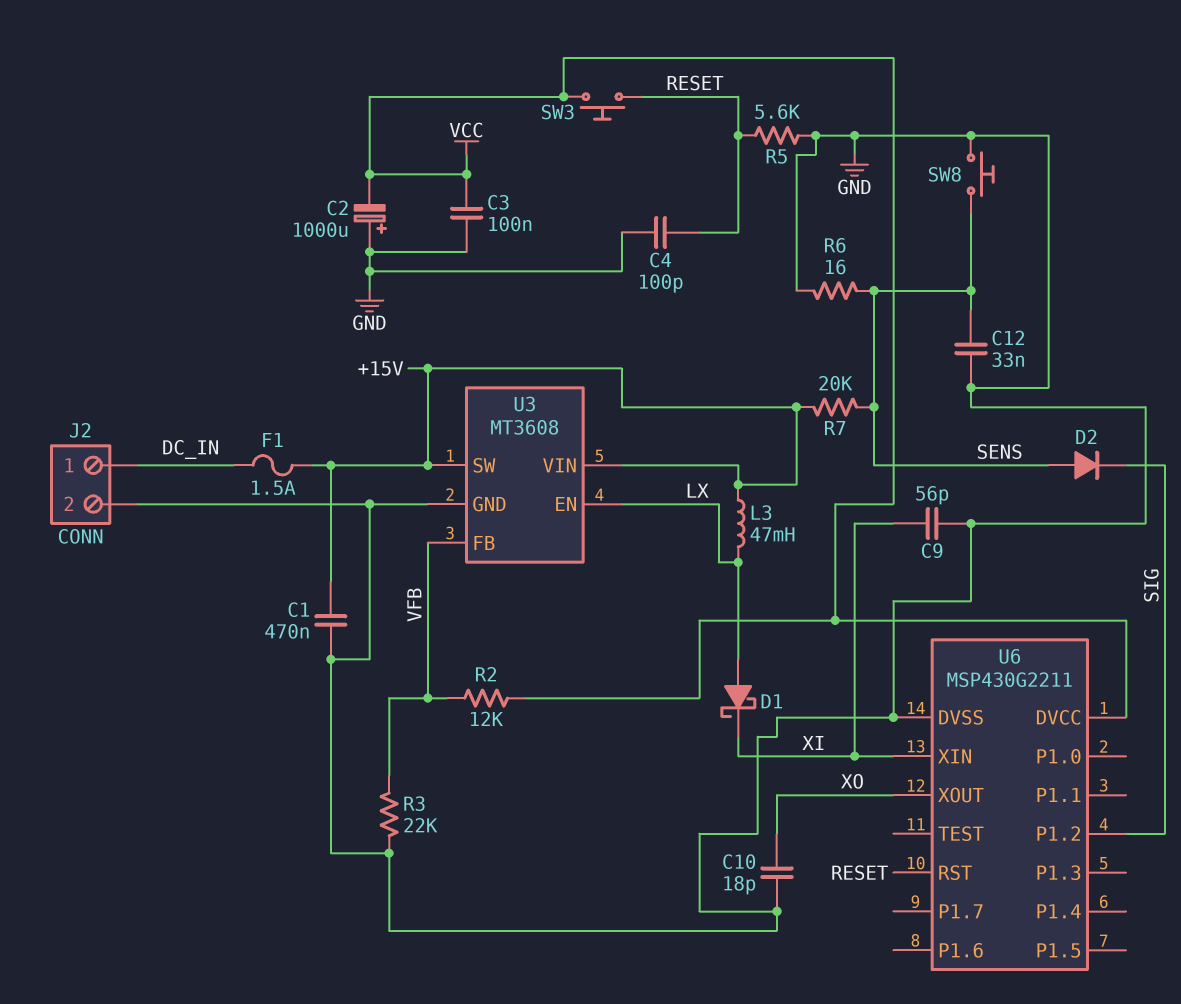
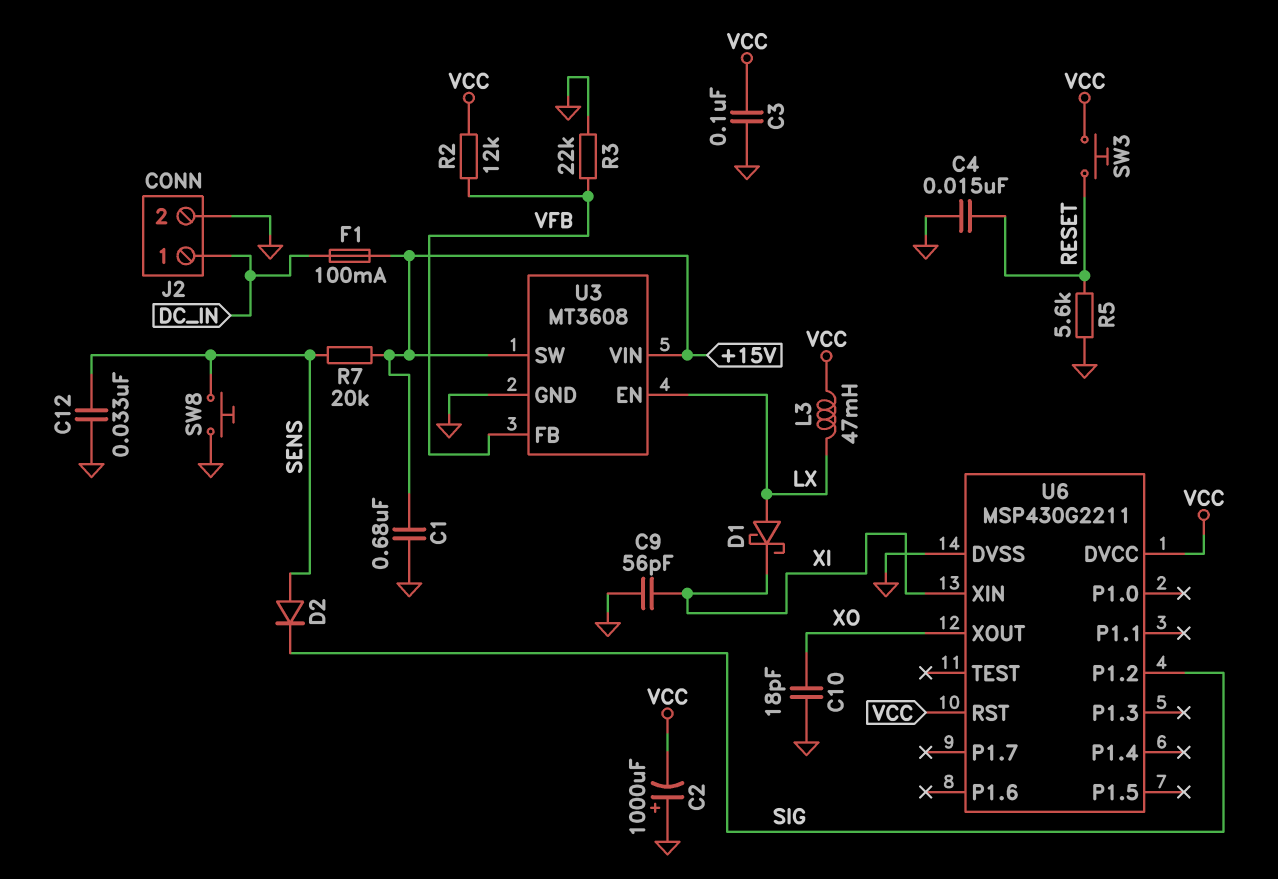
C1: 470nF (+15V, GND) -> 680nF (+15V, GND)
C4: 100pF (GND, RESET) -> 15nF (GND, RESET)
F1: 1.5A (+15V, DC_IN) -> 100mA (+15V, DC_IN)
L3: 47mH (+15V, LX) -> 47mH (LX, VCC)
R6: 16 (GND, SENS) -> none
U6 pin RST: RESET -> VCC

